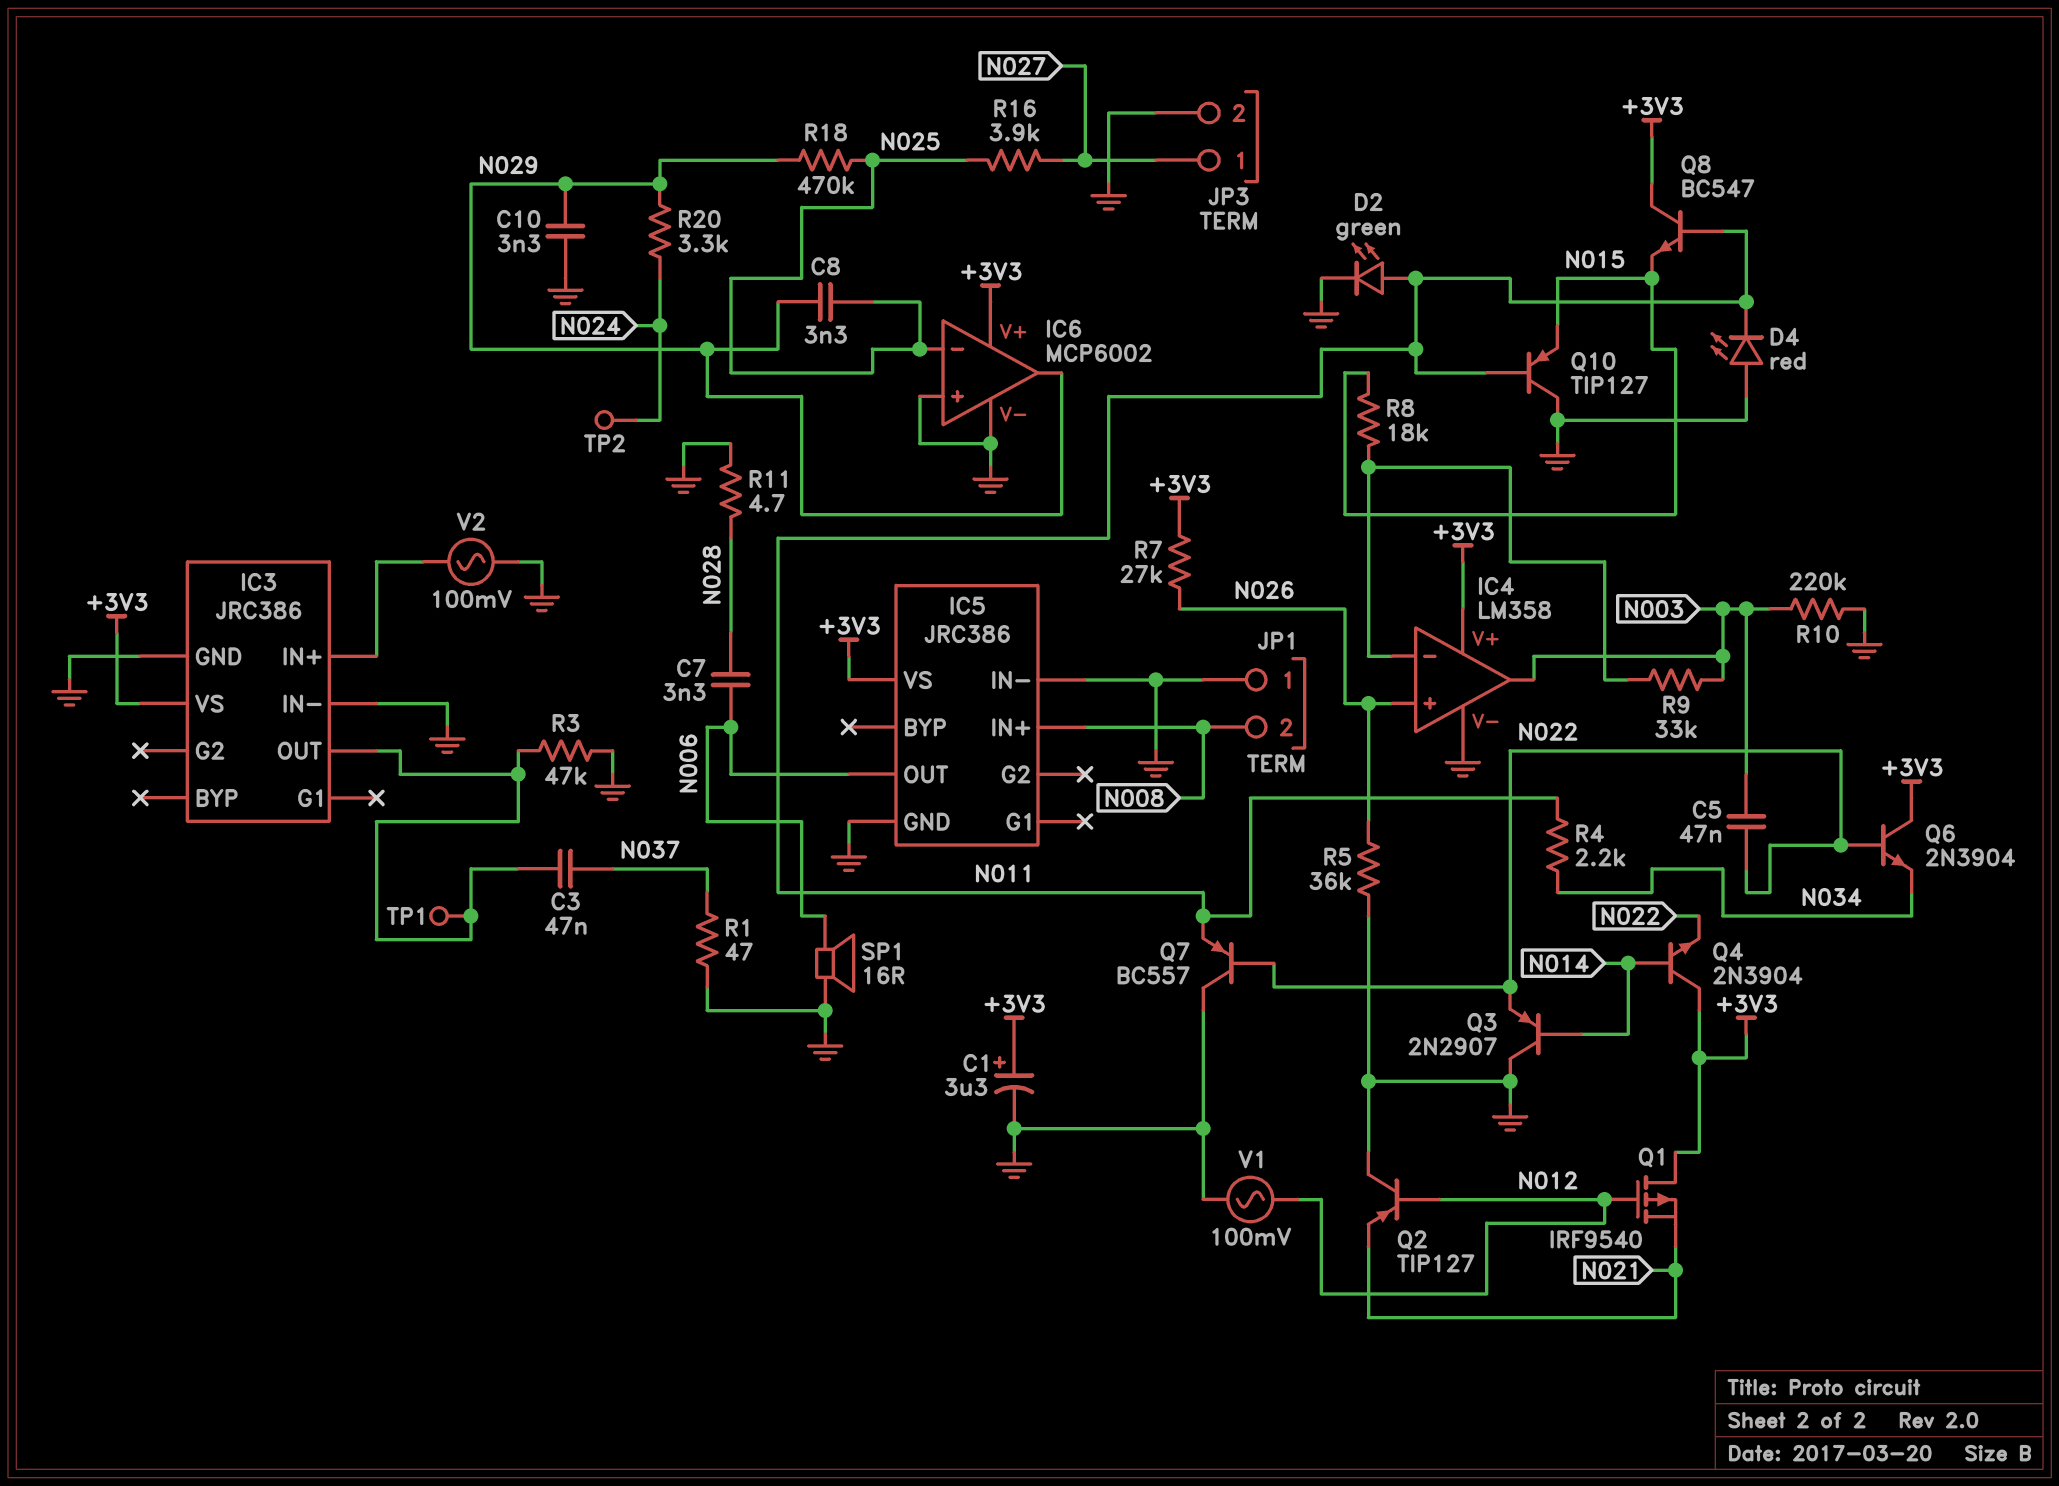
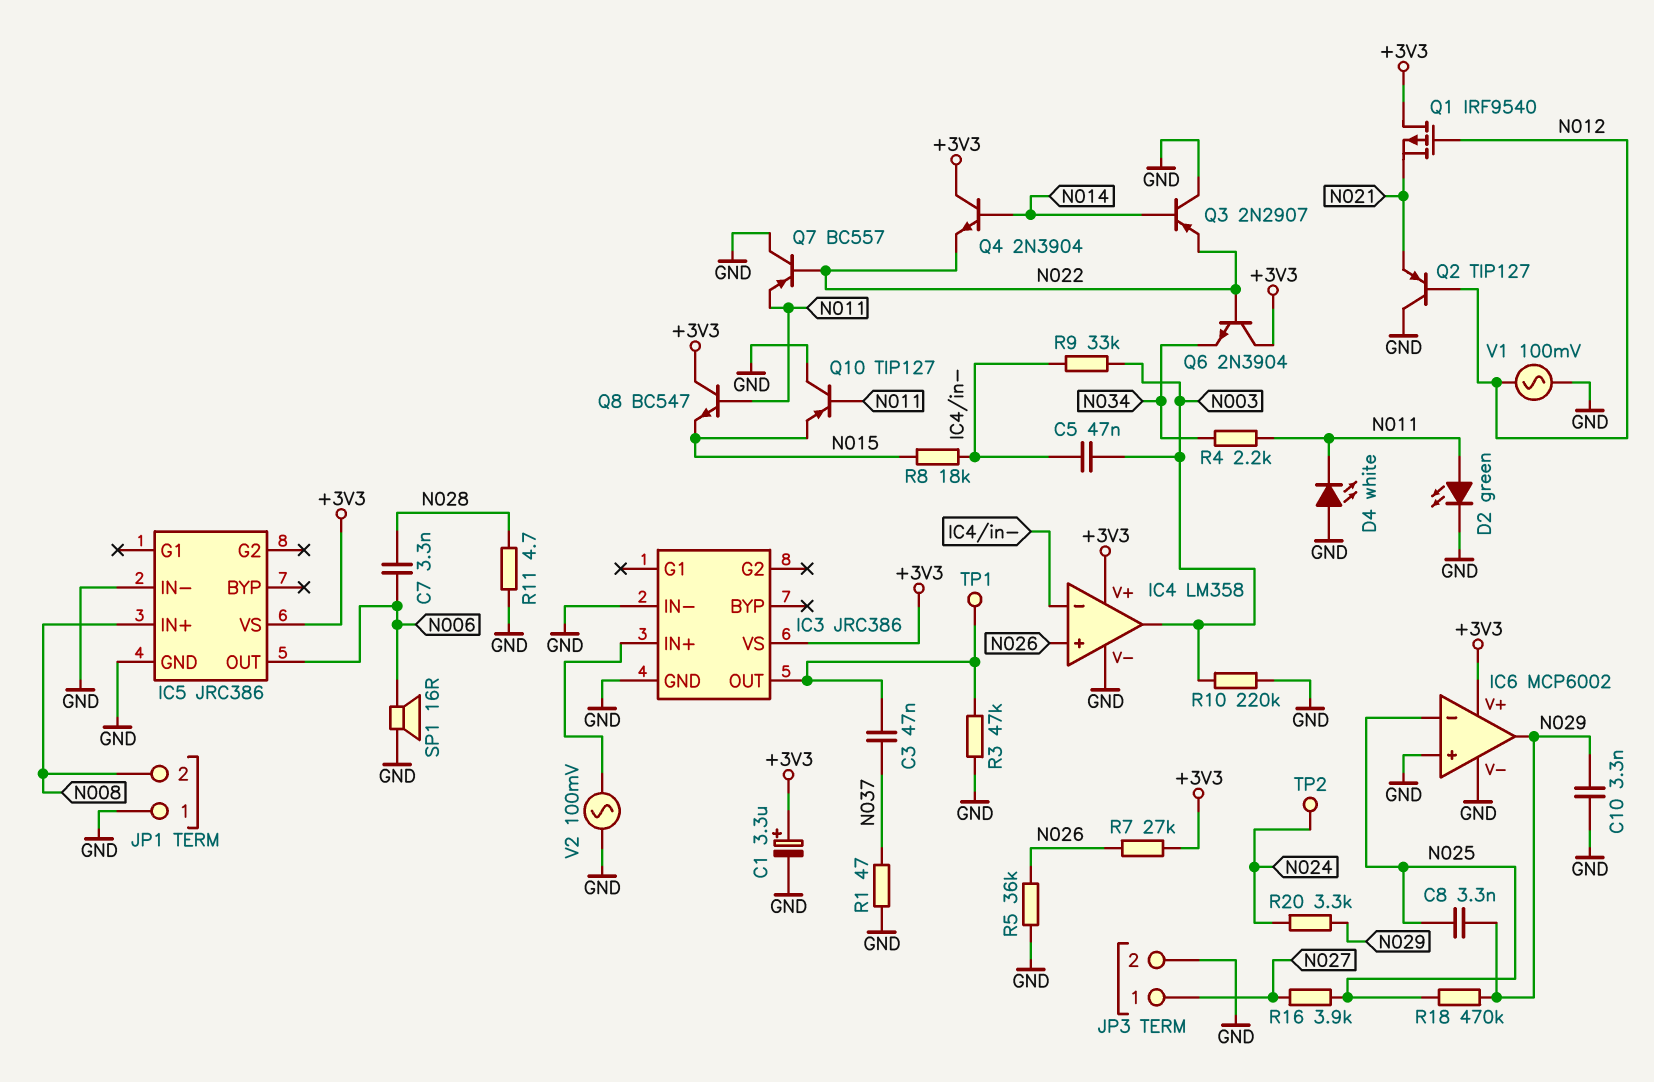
C5: 47nF (N003, N022) -> 47nF (IC4/in-, N003)
D4: LED red (A GND, K N011) -> LED white (A GND, K N011)

